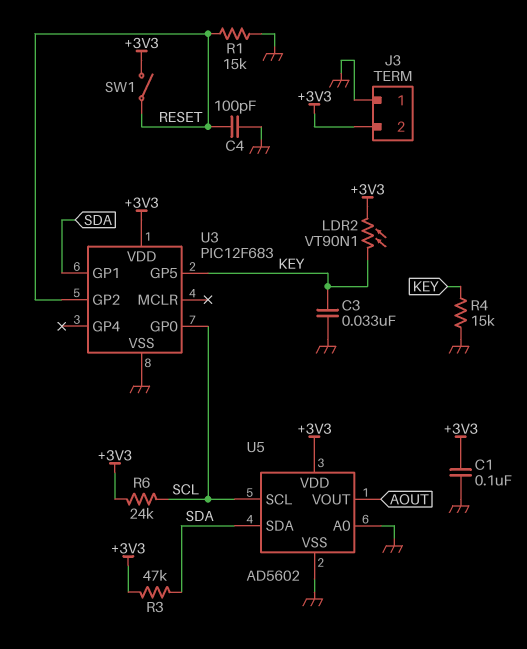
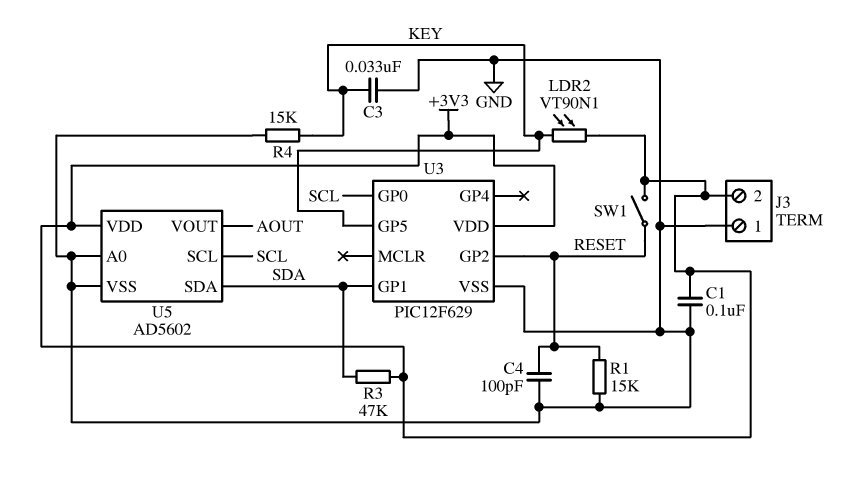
R6: 24k (+3V3, SCL) -> none
U3: PIC12F683 -> PIC12F629

